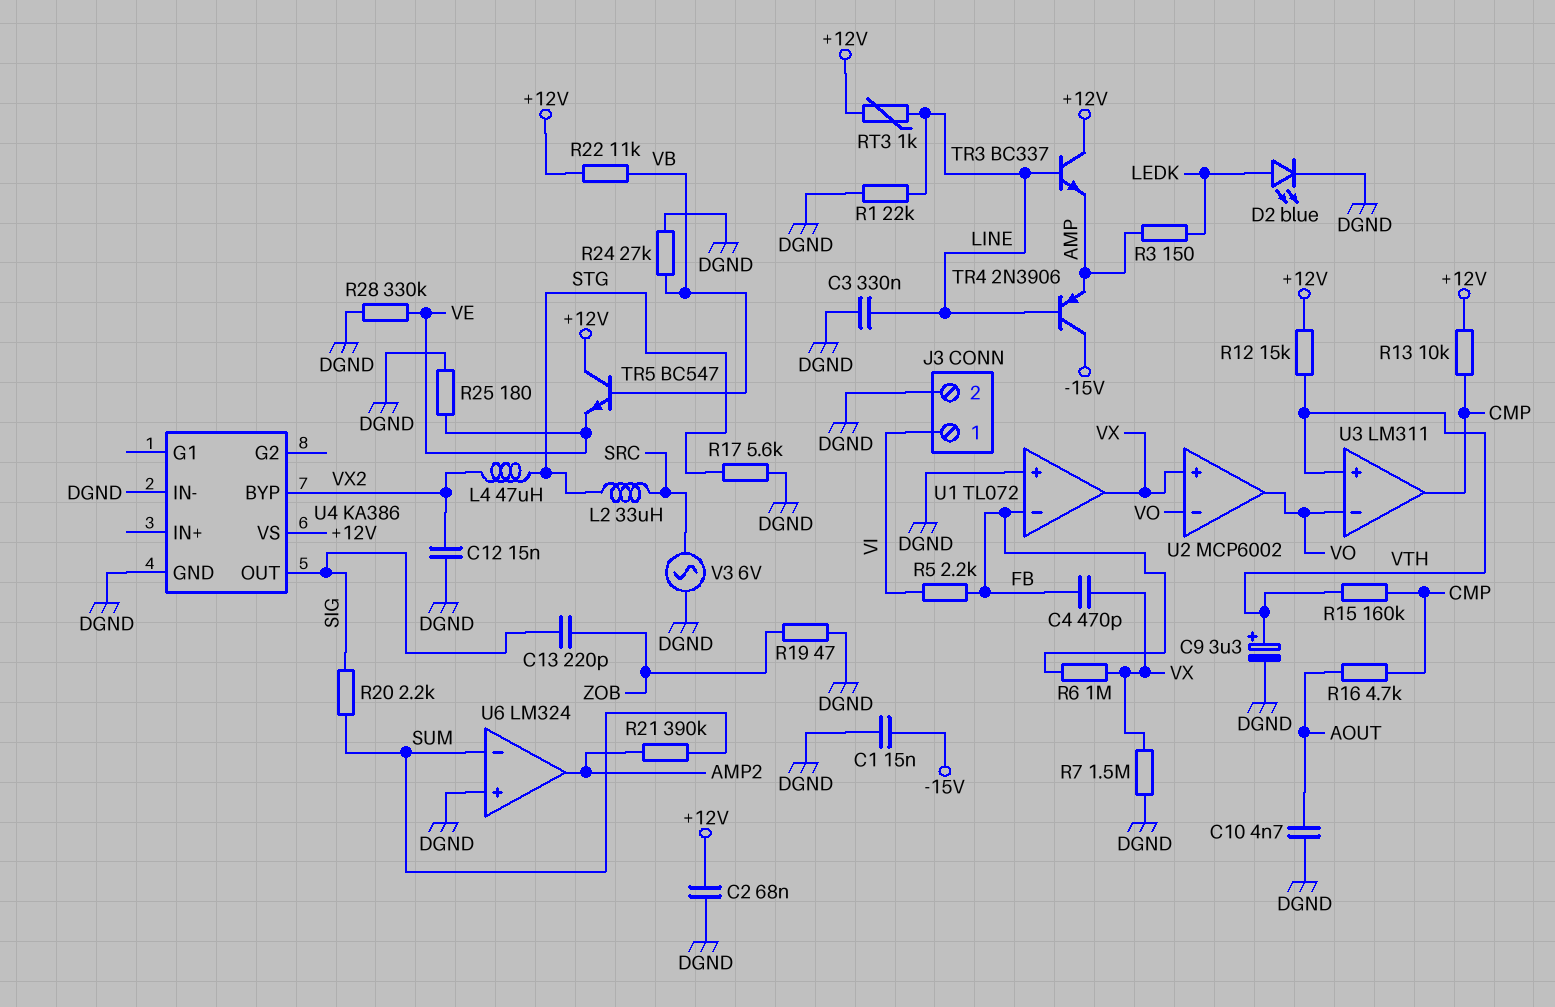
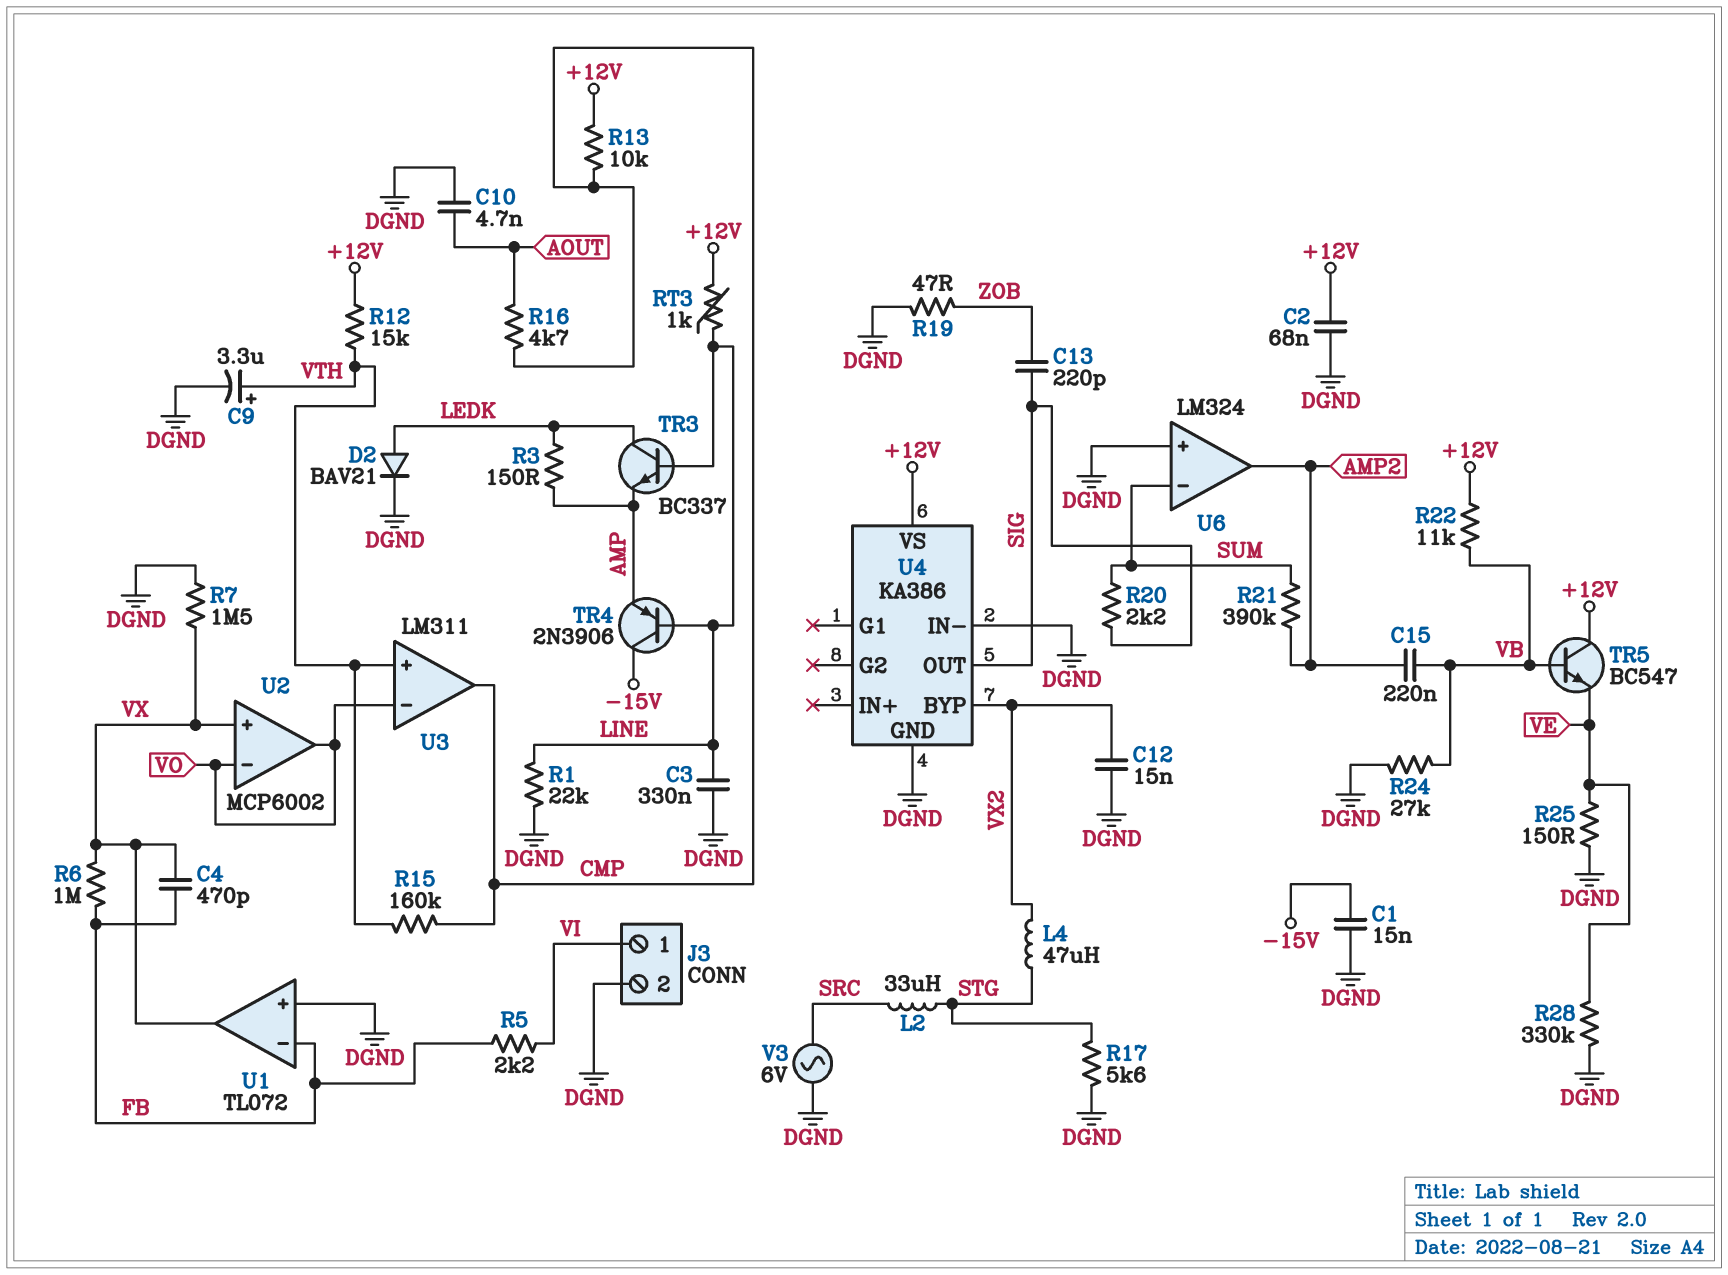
C15: none -> 220nF (AMP2, VB)
D2: LED blue (A LEDK, K DGND) -> diode BAV21 (A LEDK, K DGND)
R25: 180 (DGND, VE) -> 150 (DGND, VE)
TR3: NPN BC337 (B LINE, C +12V, E AMP) -> NPN BC337 (B LINE, C LEDK, E AMP)

